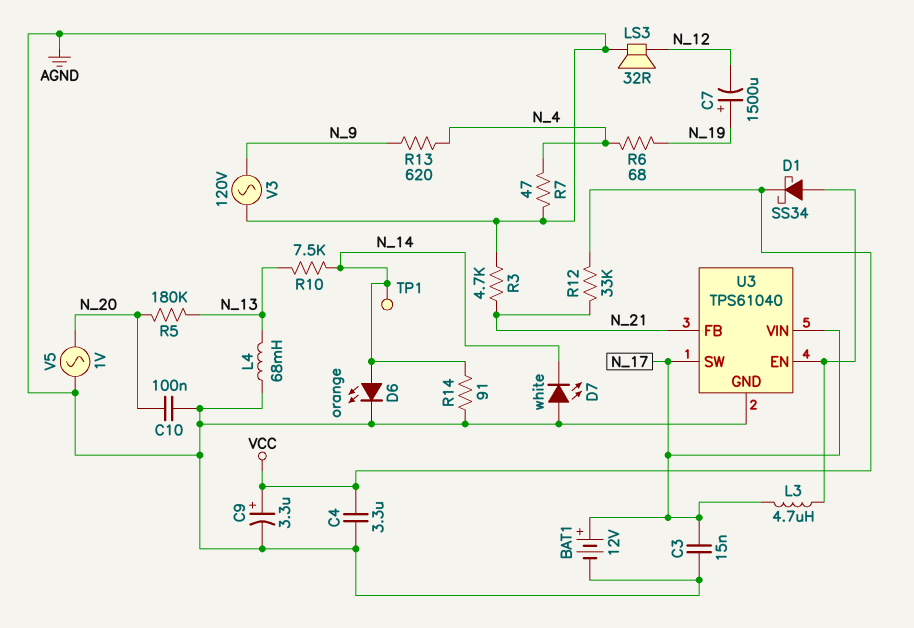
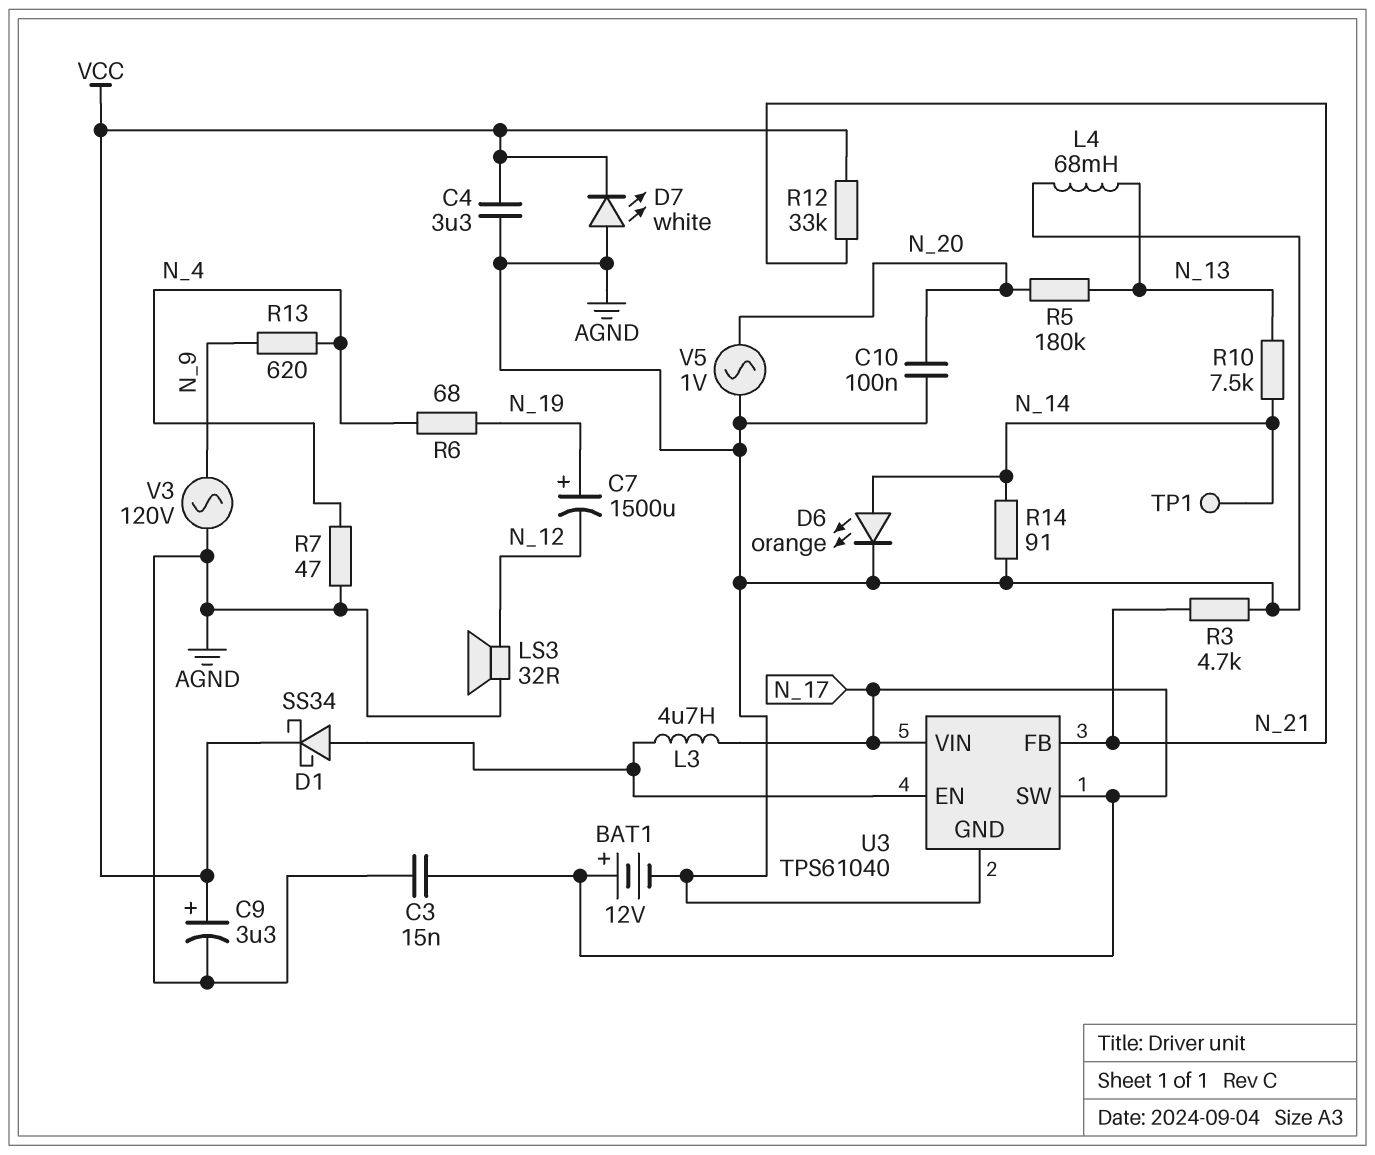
D7: LED white (A AGND, K N_14) -> LED white (A AGND, K VCC)

